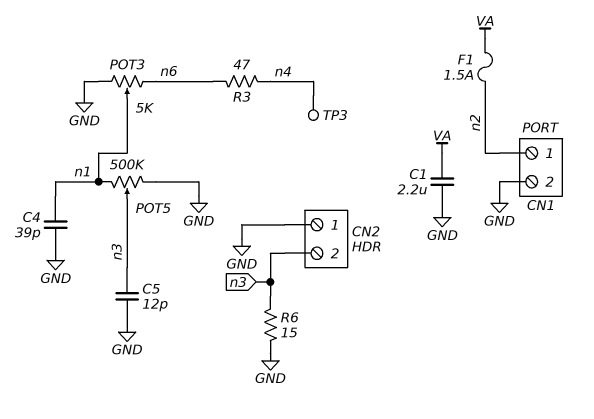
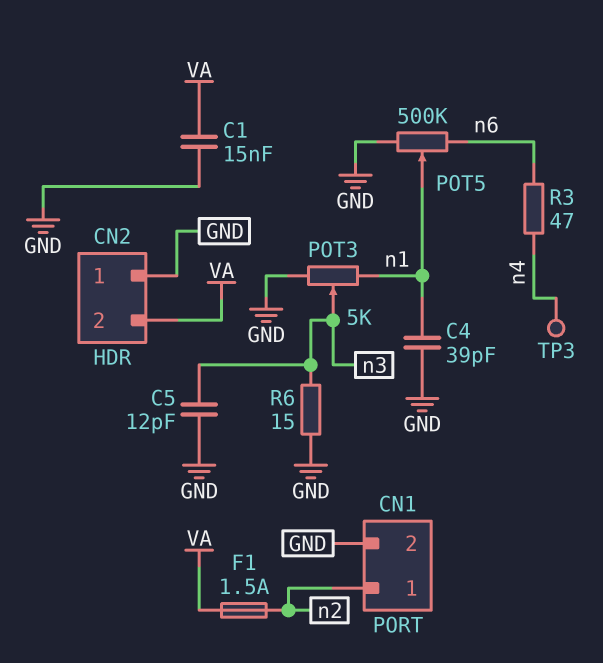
C1: 2.2uF (GND, VA) -> 15nF (GND, VA)
CN2 pin 2: n3 -> VA
POT3: 5k (GND, n6, wiper n1) -> 5k (GND, n1, wiper n3)
POT5: 500k (GND, n1, wiper n3) -> 500k (GND, n6, wiper n1)

